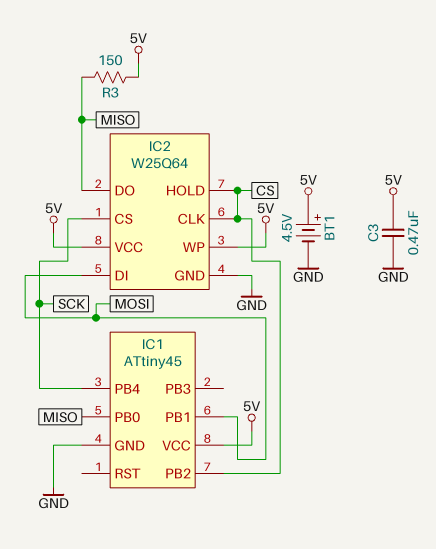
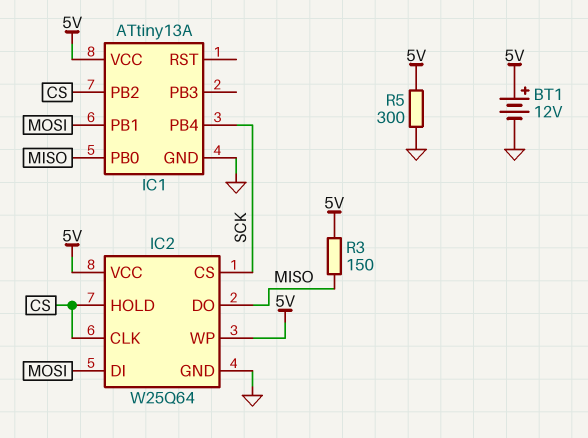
BT1: 4.5V (plus 5V, minus GND) -> 12V (plus 5V, minus GND)
C3: 470nF (5V, GND) -> none
IC1: ATtiny45 -> ATtiny13A
R5: none -> 300 (5V, GND)

